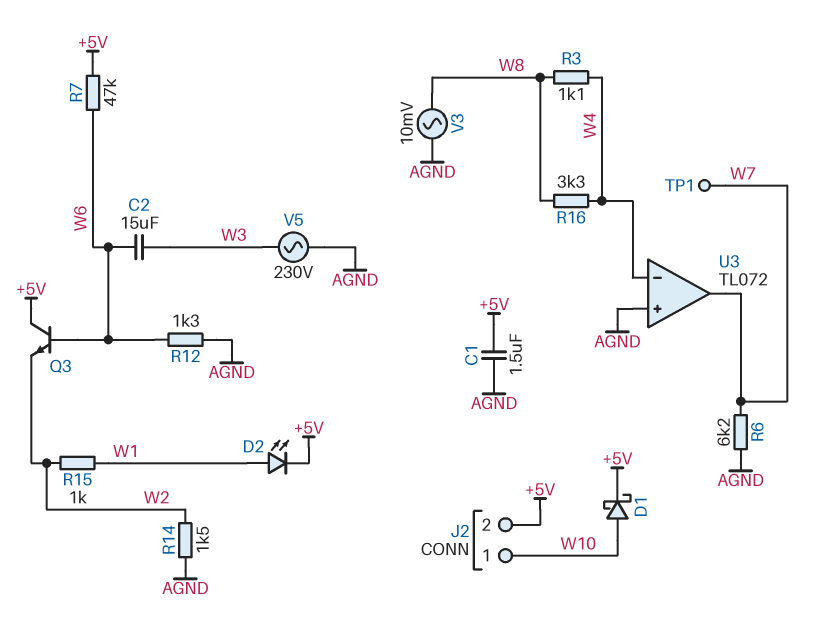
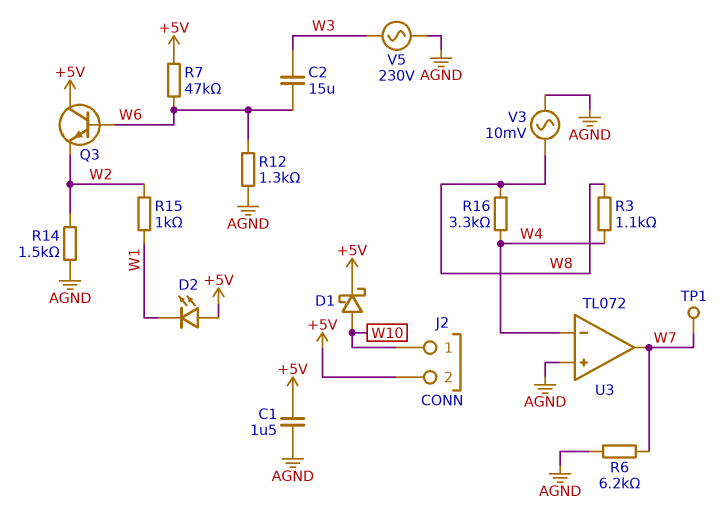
D2: LED (A W1, K +5V) -> LED (A +5V, K W1)

